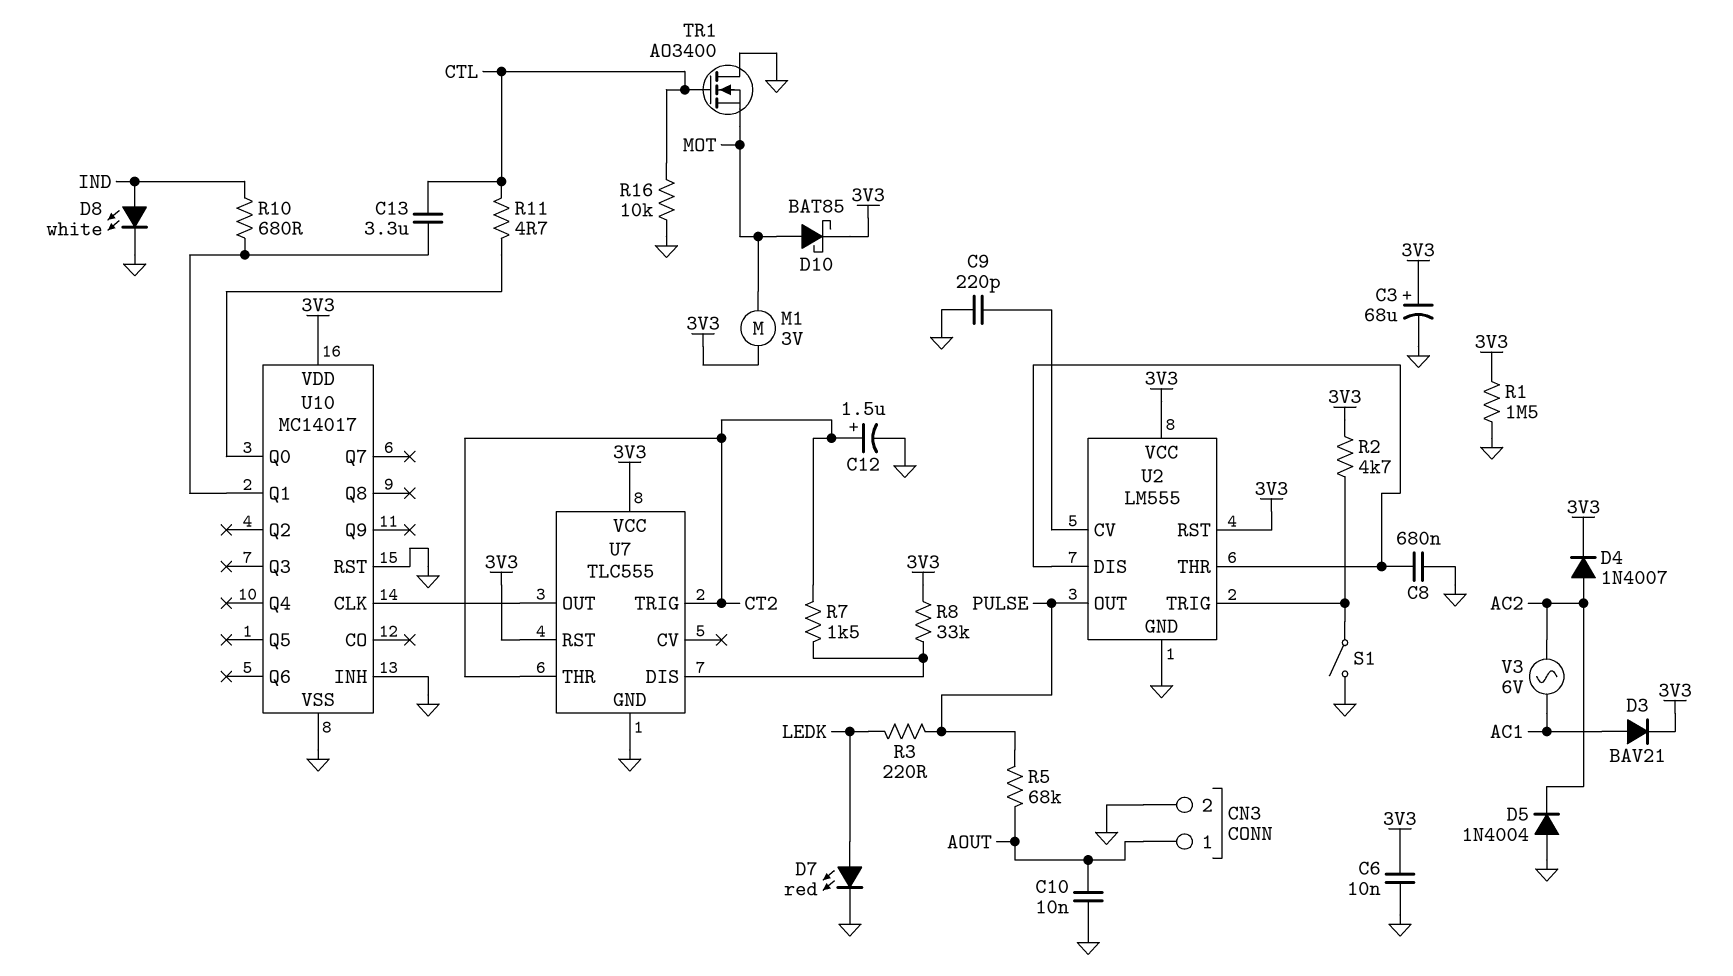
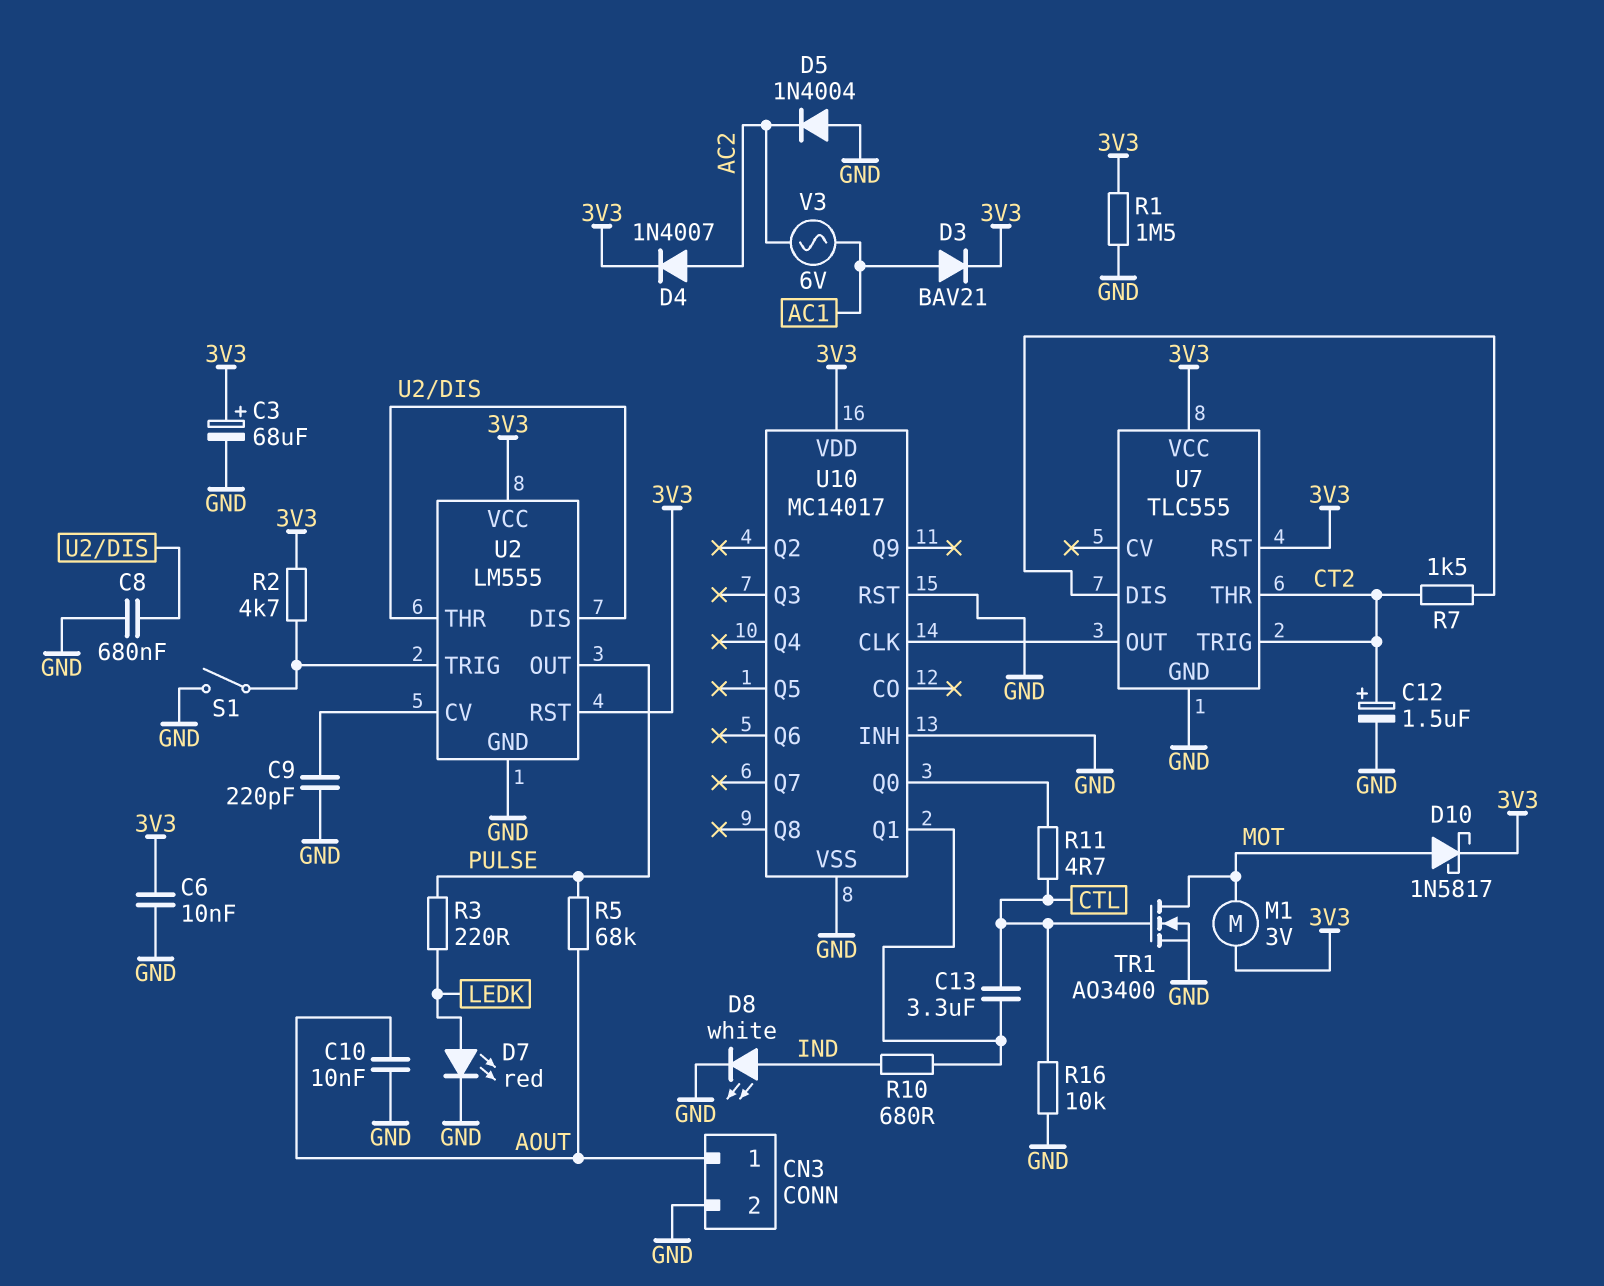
D10: schottky BAT85 (A MOT, K 3V3) -> schottky 1N5817 (A MOT, K 3V3)
R8: 33k (3V3, U7/DIS) -> none
TR1: NMOS AO3400 (G CTL, D GND, S MOT) -> NMOS AO3400 (G CTL, D MOT, S GND)

